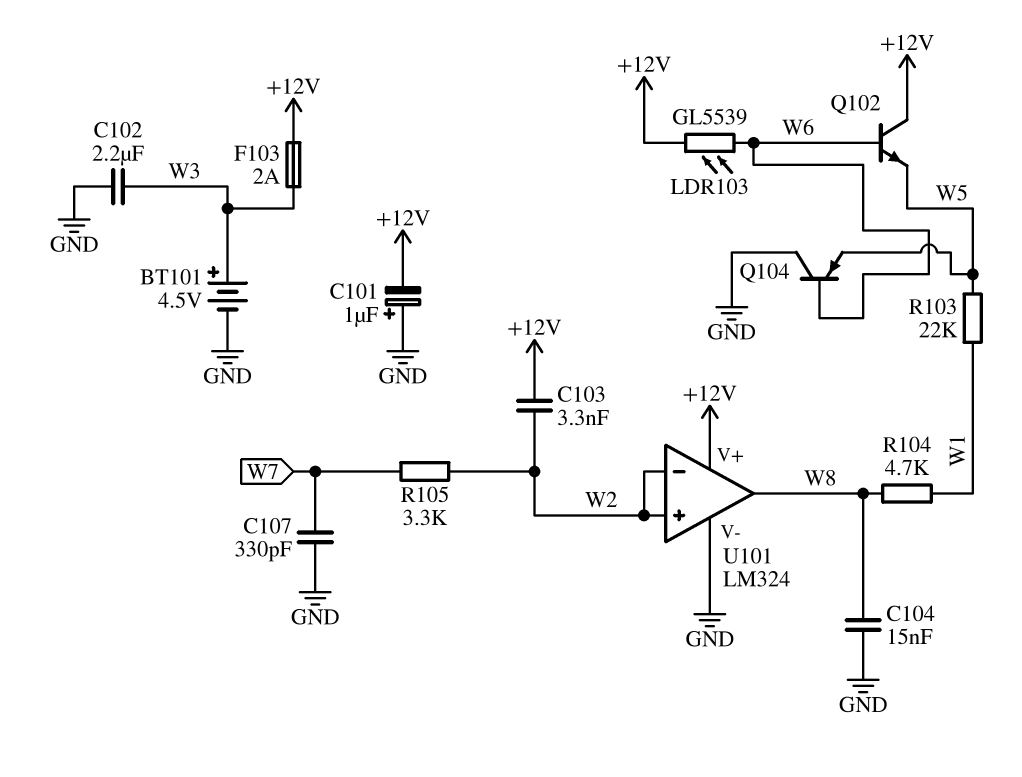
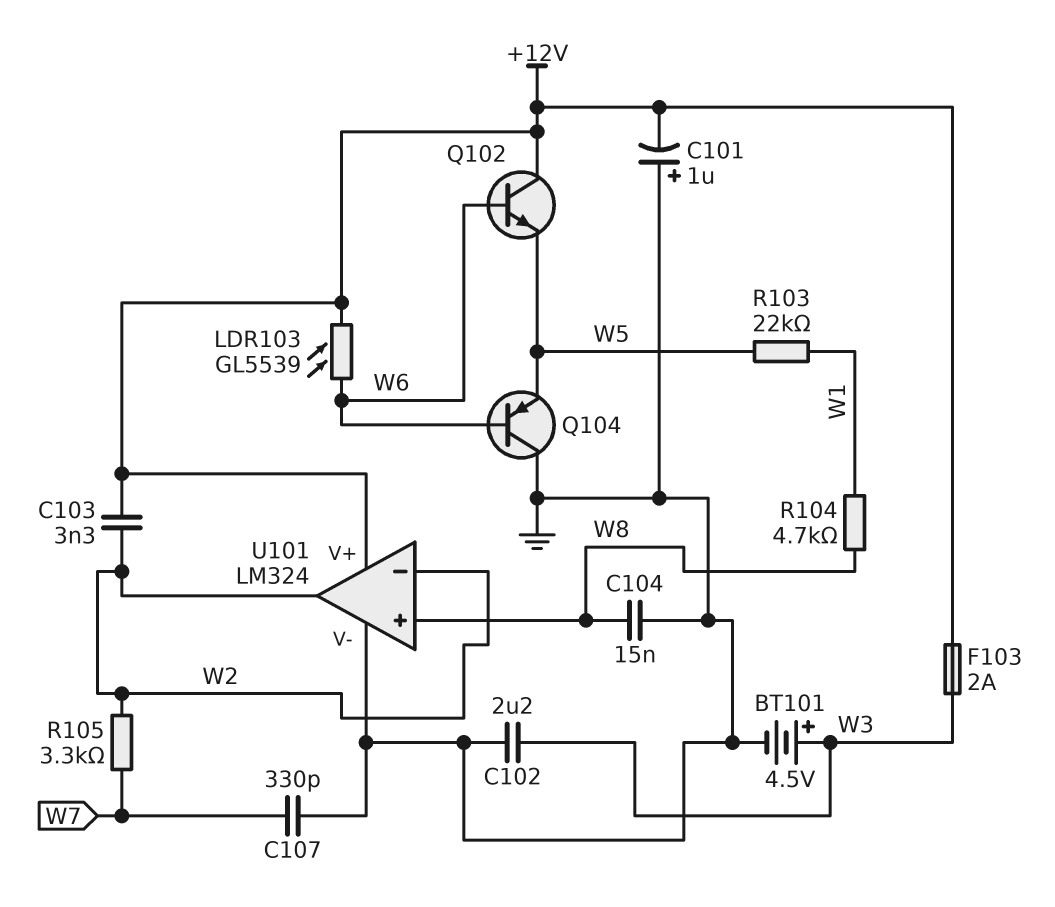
U101 pin in+: W2 -> W8
U101 pin out: W8 -> W2

